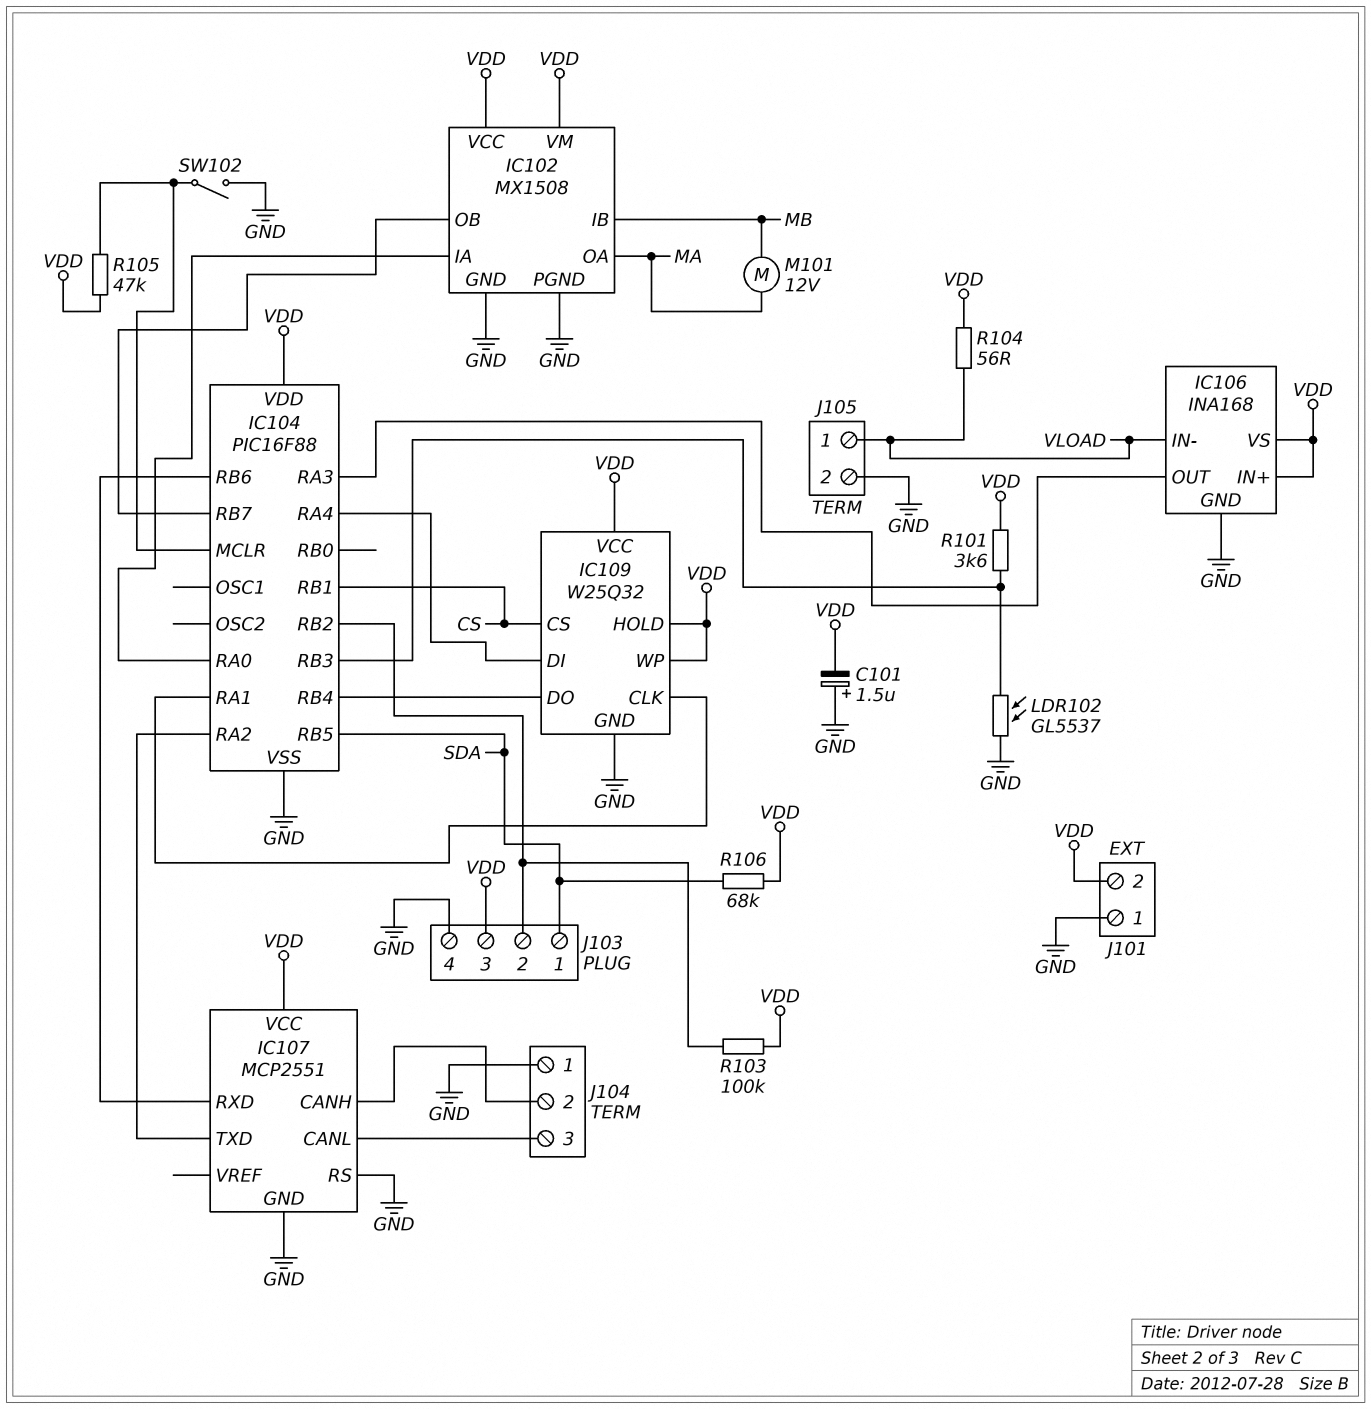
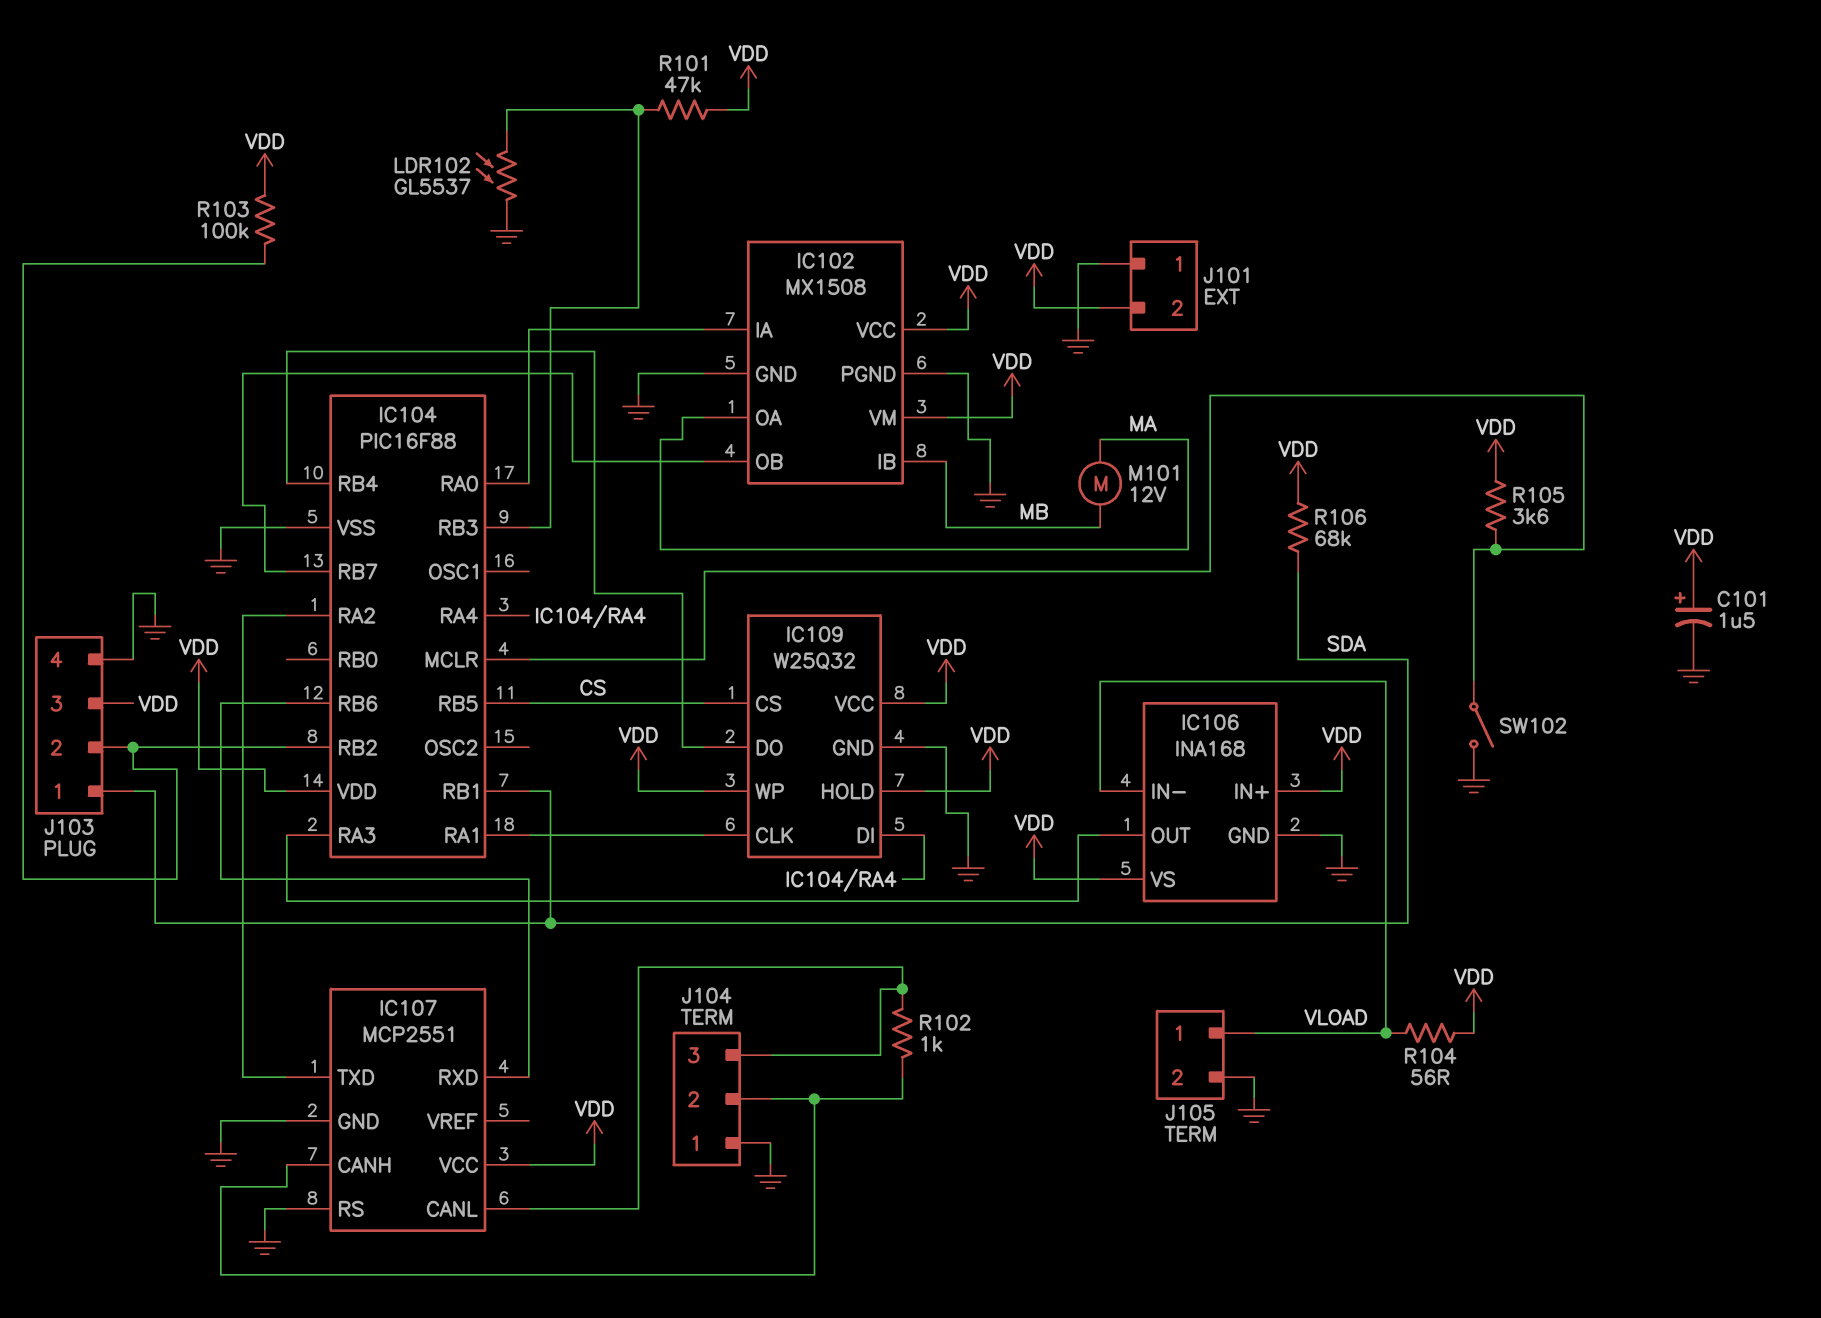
C101: 1.5uF (plus GND, minus VDD) -> 1.5uF (plus VDD, minus GND)
IC104 pin RB1: CS -> SDA
IC104 pin RB5: SDA -> CS
R101: 3.6k (IC104/RB3, VDD) -> 47k (IC104/RB3, VDD)
R102: none -> 1k (IC107/CANH, IC107/CANL)
R105: 47k (IC104/MCLR, VDD) -> 3.6k (IC104/MCLR, VDD)

